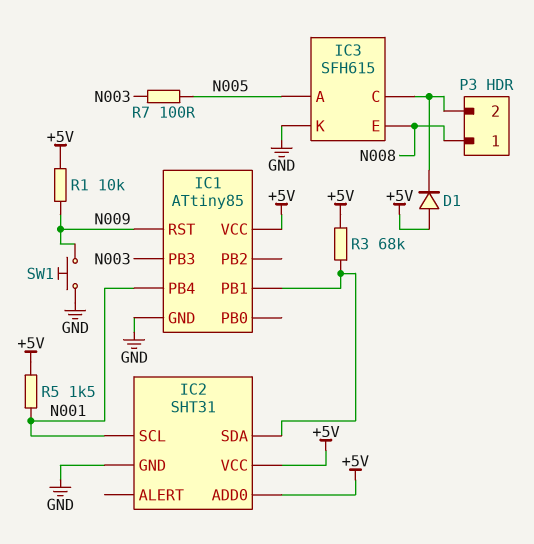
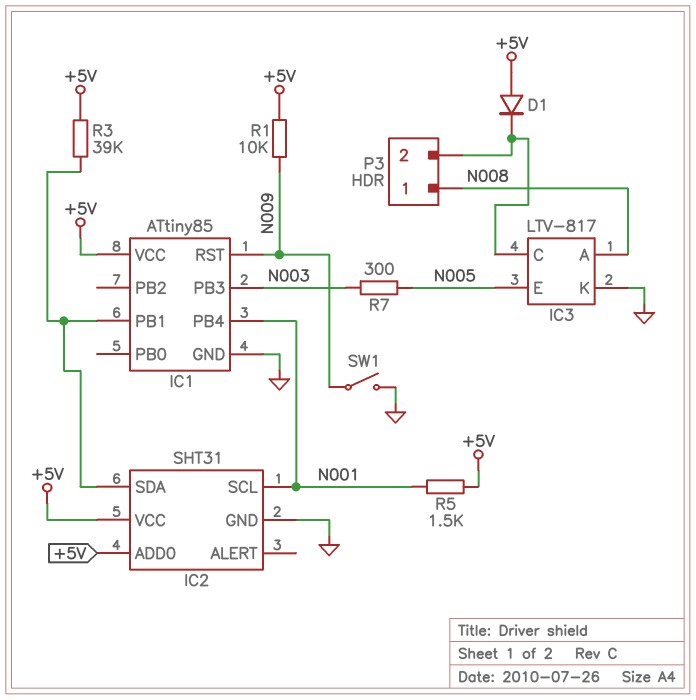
IC3: SFH615 -> LTV-817
IC3 pin A: N005 -> N008
IC3 pin E: N008 -> N005
R3: 68k (+5V, IC1/PB1) -> 39k (+5V, IC1/PB1)
R7: 100 (N003, N005) -> 300 (N003, N005)
SW1: button (GND, N009) -> switch (GND, N009)

